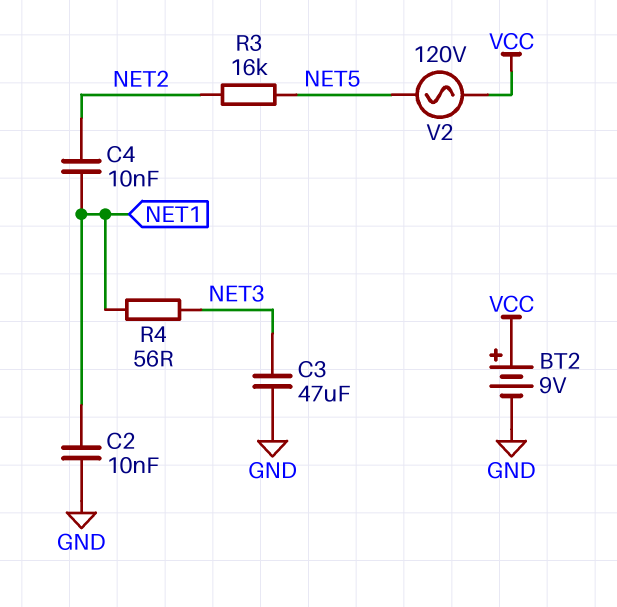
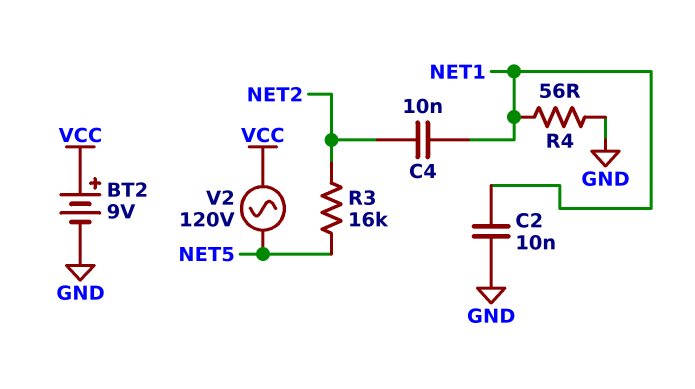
C3: 47uF (GND, NET3) -> none
R4: 56 (NET1, NET3) -> 56 (GND, NET1)

